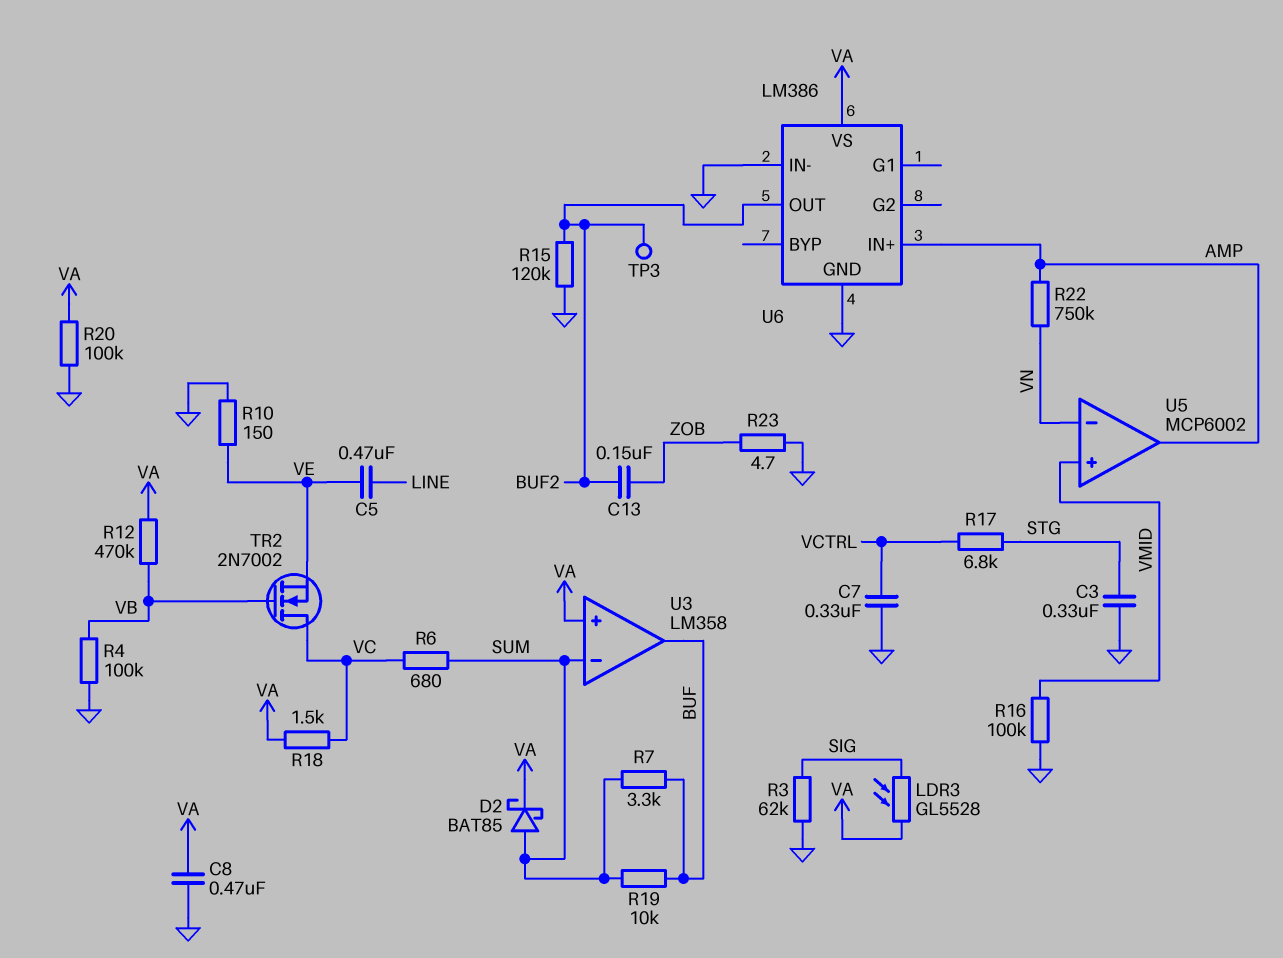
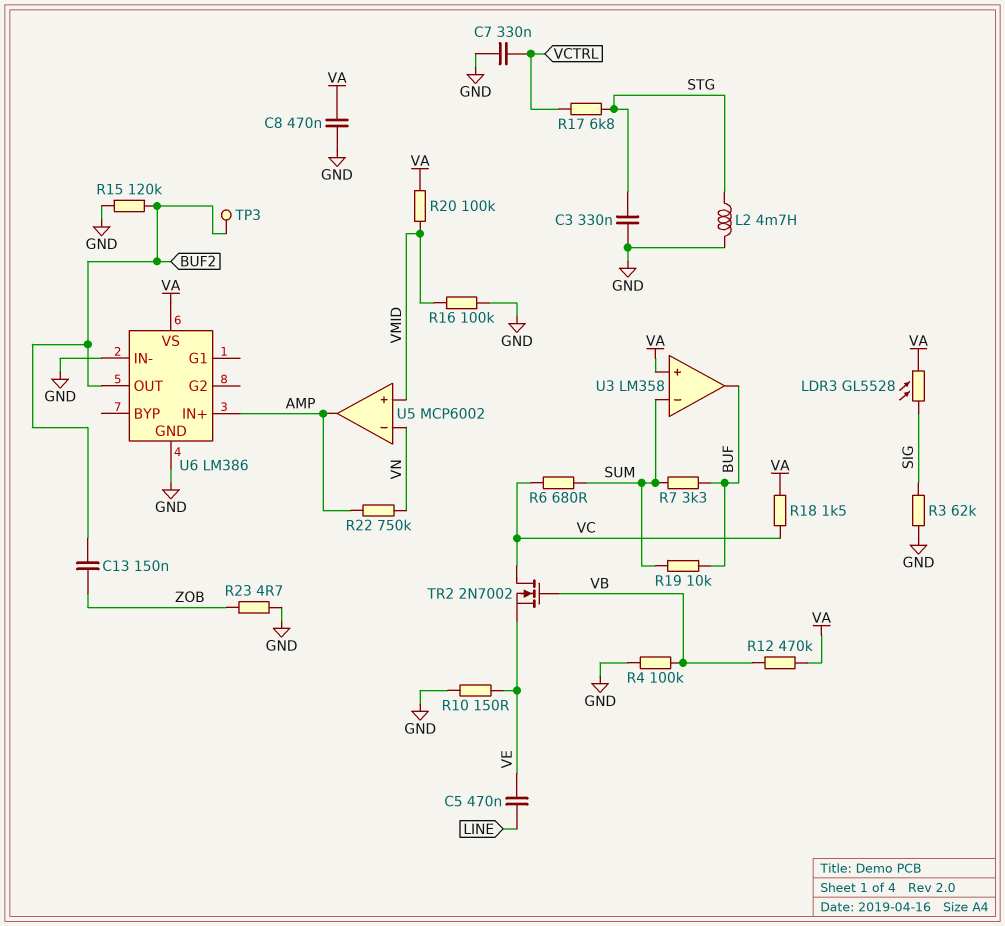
D2: schottky BAT85 (A SUM, K VA) -> none
L2: none -> 4.7mH (GND, STG)
R20: 100k (GND, VA) -> 100k (VA, VMID)

